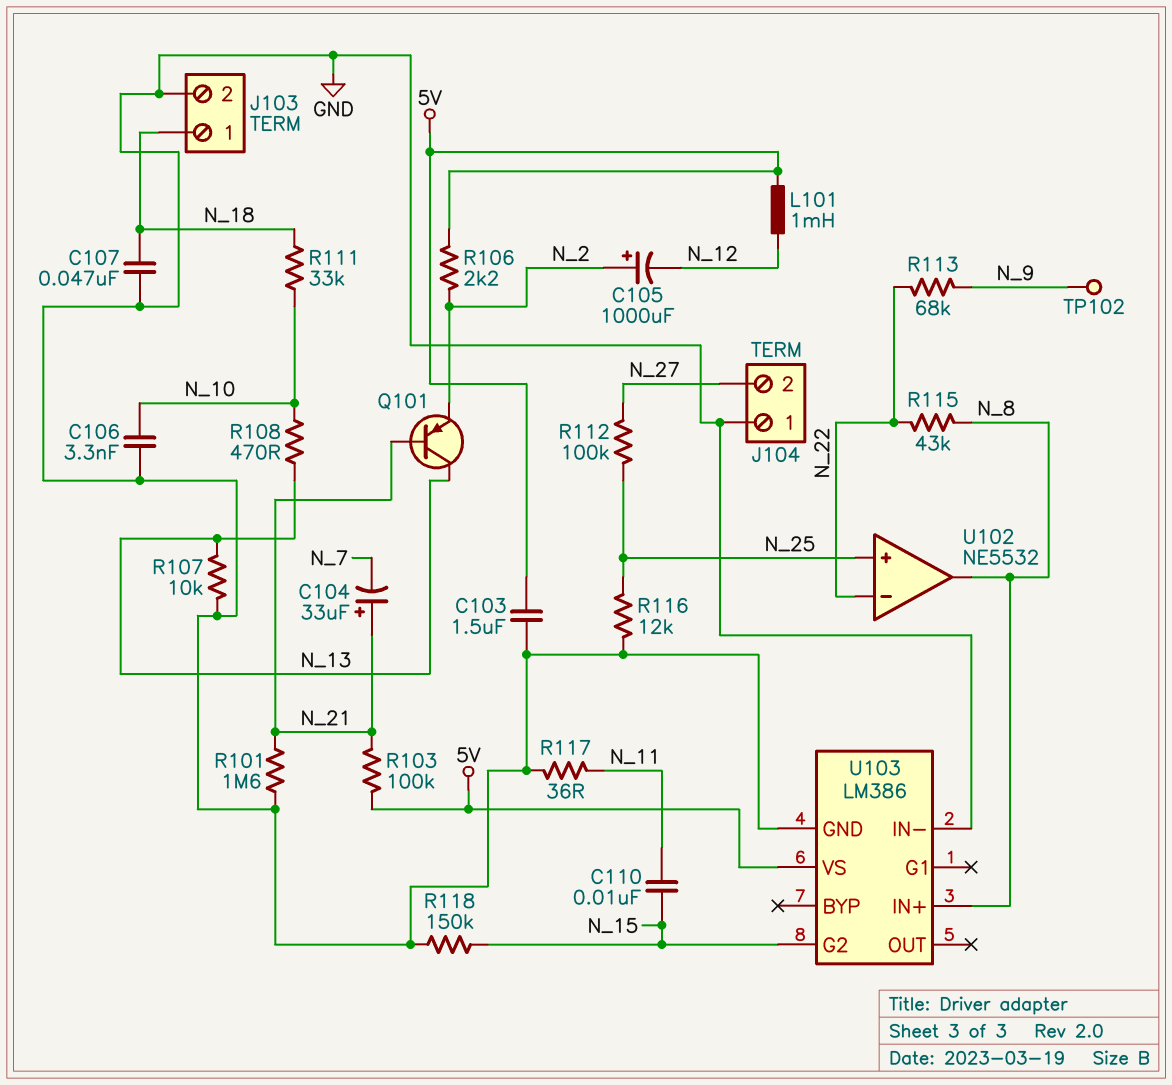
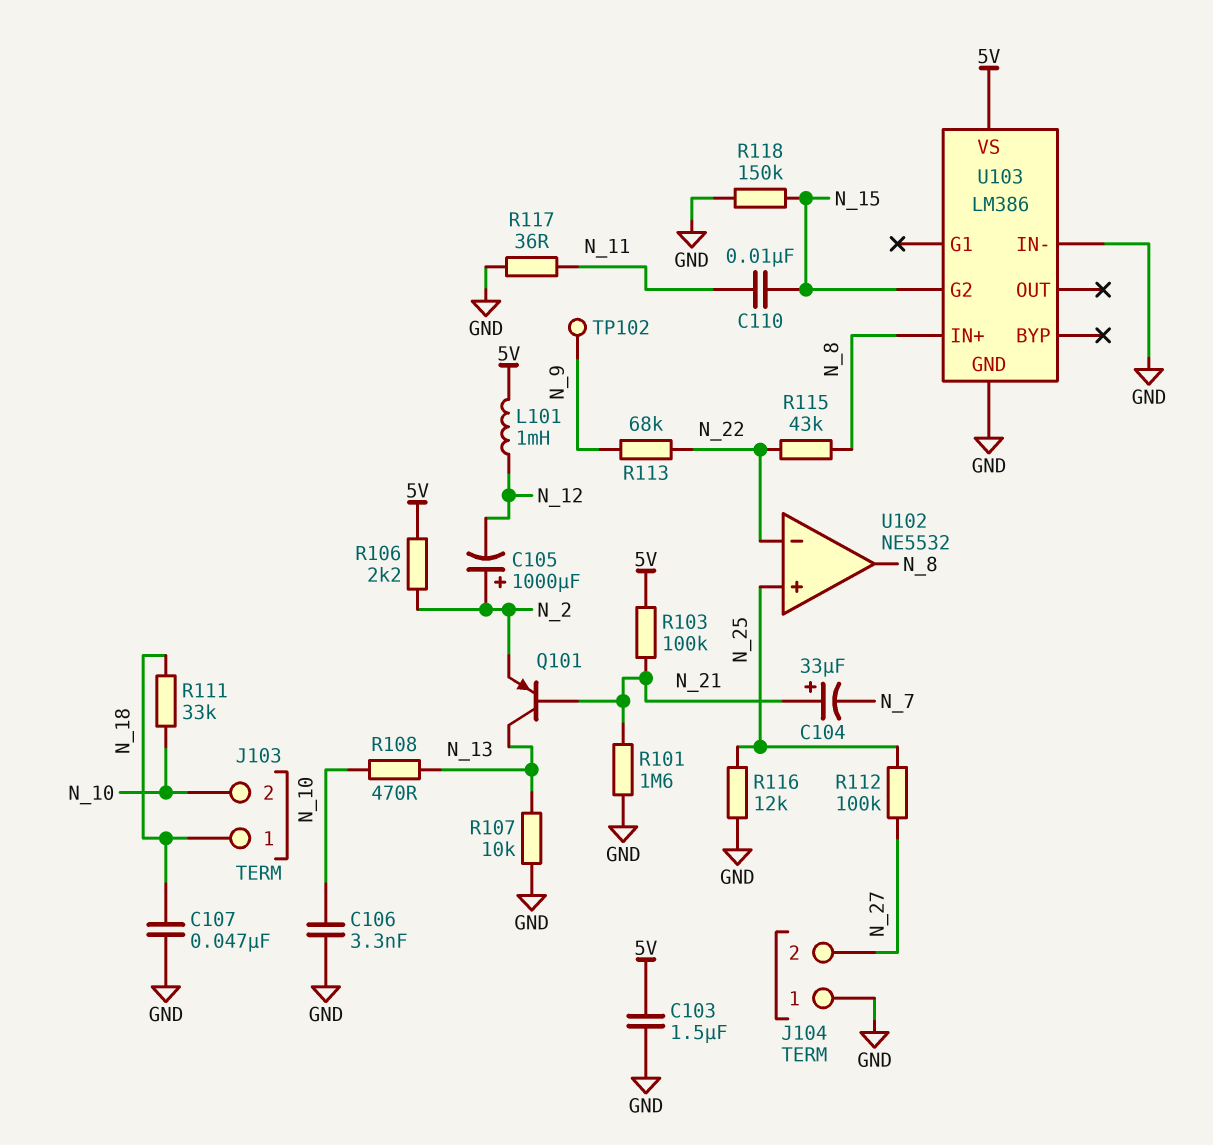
J103 pin 2: GND -> N_10

